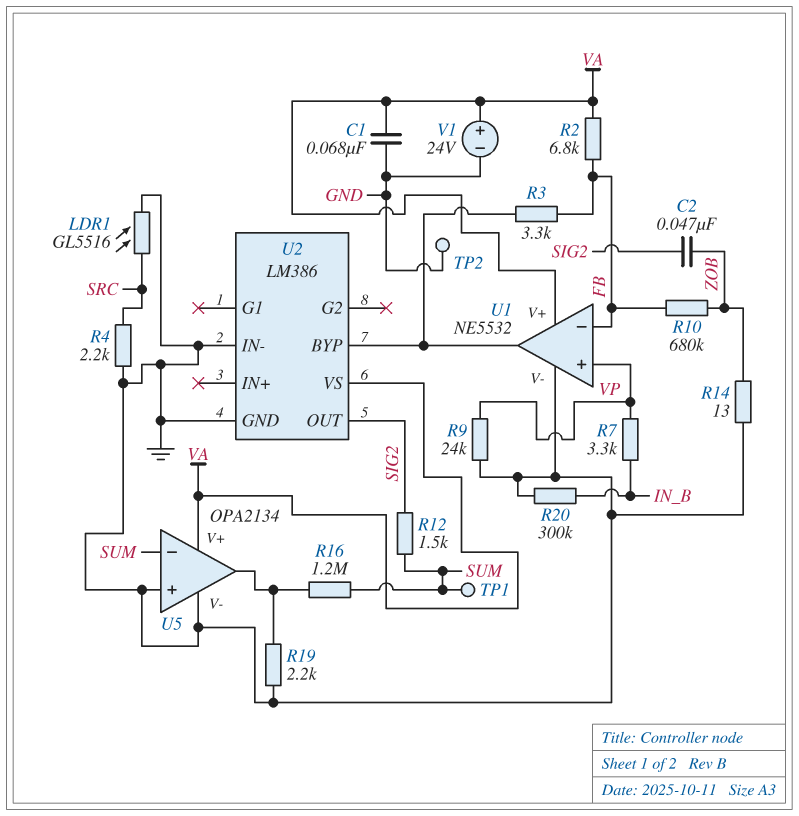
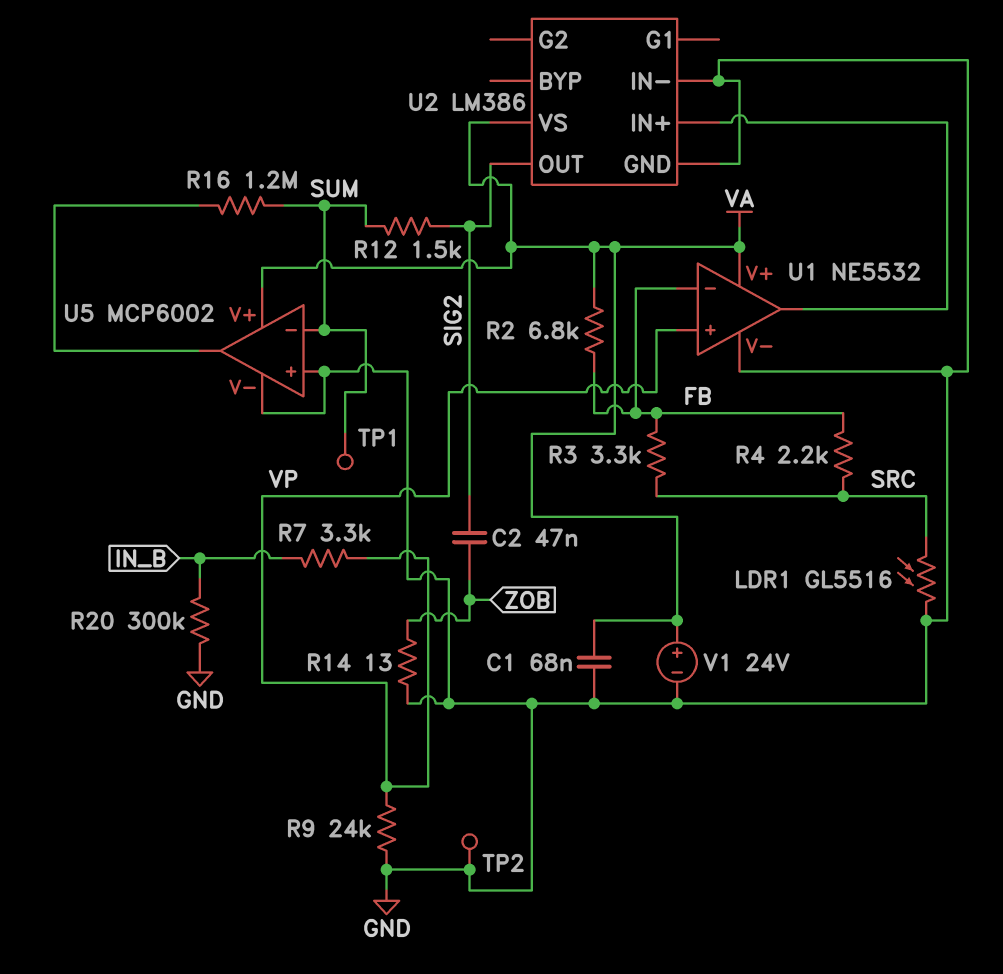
R3: 3.3k (FB, U1/out) -> 3.3k (FB, SRC)
R4: 2.2k (GND, SRC) -> 2.2k (FB, SRC)
R10: 680k (FB, ZOB) -> none
R19: 2.2k (GND, U5/out) -> none
U2 pin BYP: U1/out -> none
U2 pin IN+: none -> U1/out
U5: OPA2134 -> MCP6002

